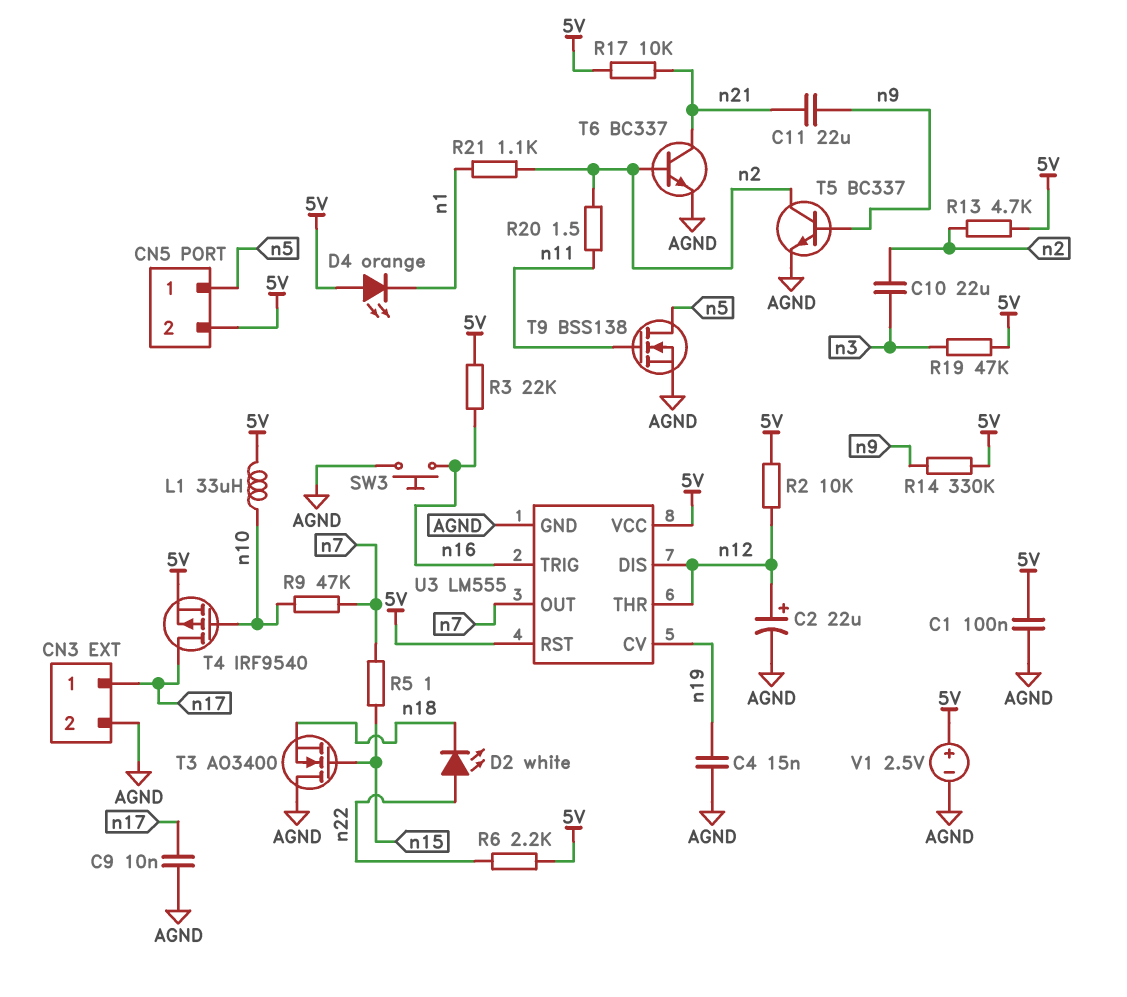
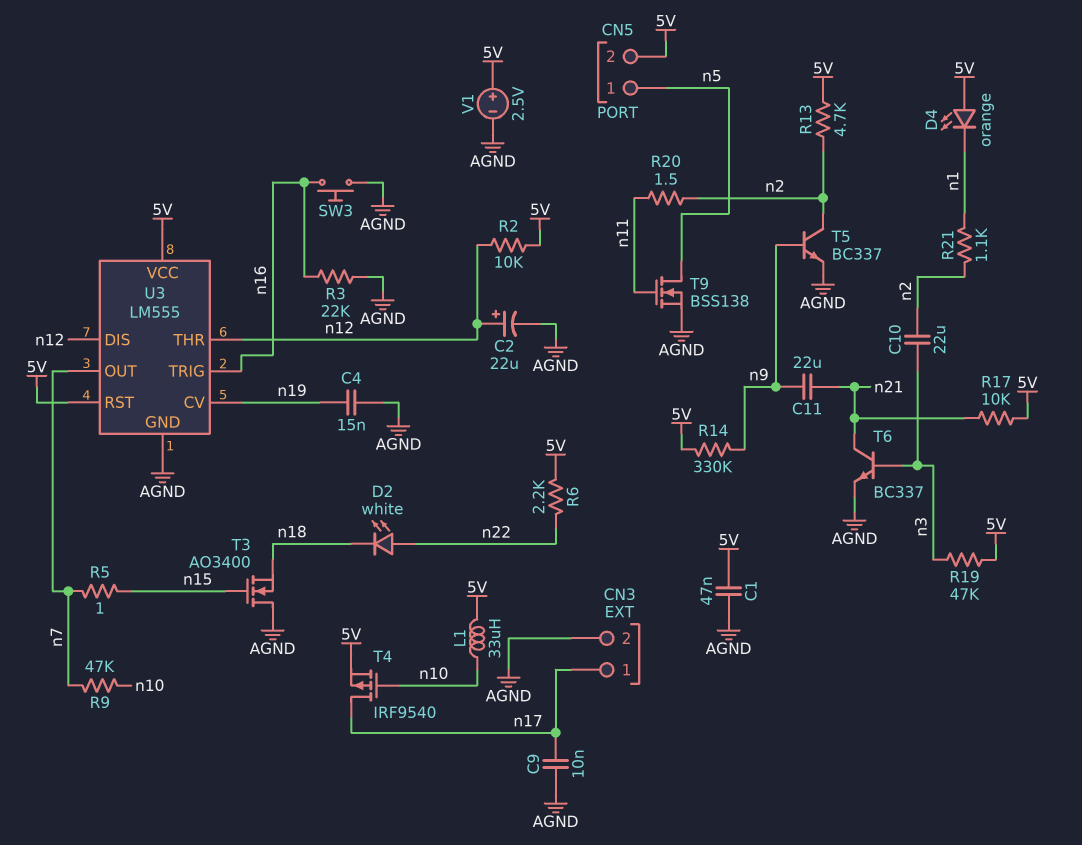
C1: 100nF (5V, AGND) -> 47nF (5V, AGND)
R3: 22k (5V, n16) -> 22k (AGND, n16)
T6: NPN BC337 (B n2, C n21, E AGND) -> NPN BC337 (B n3, C n21, E AGND)

